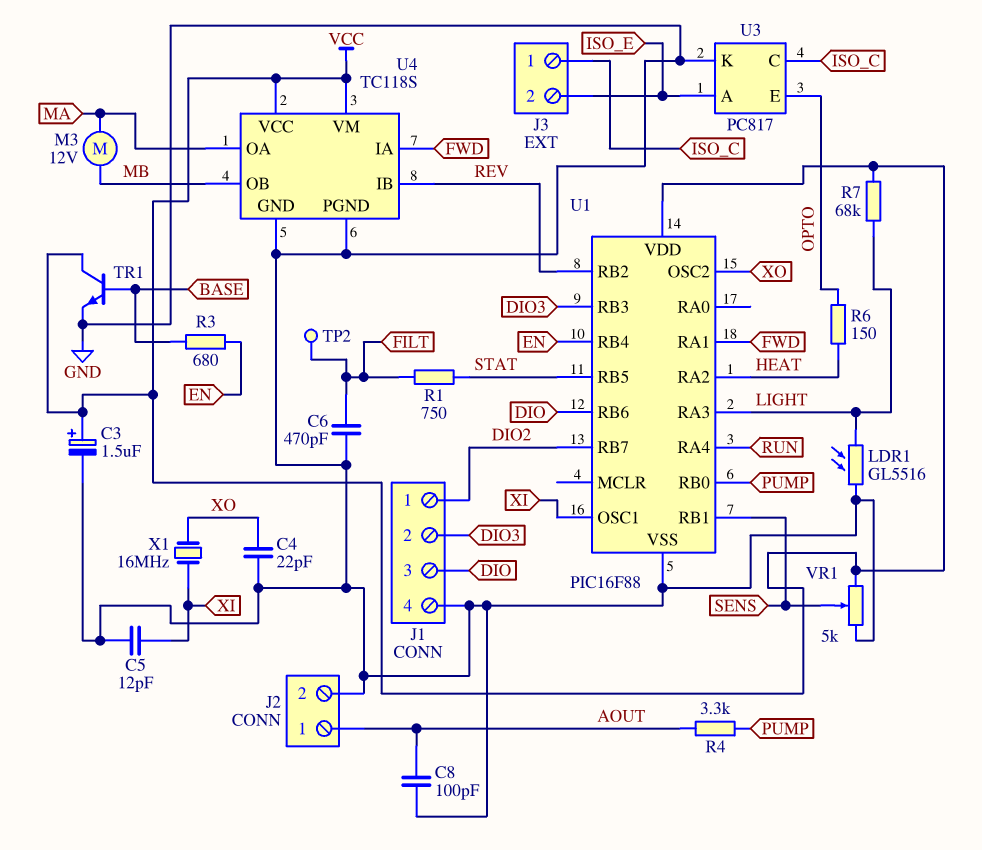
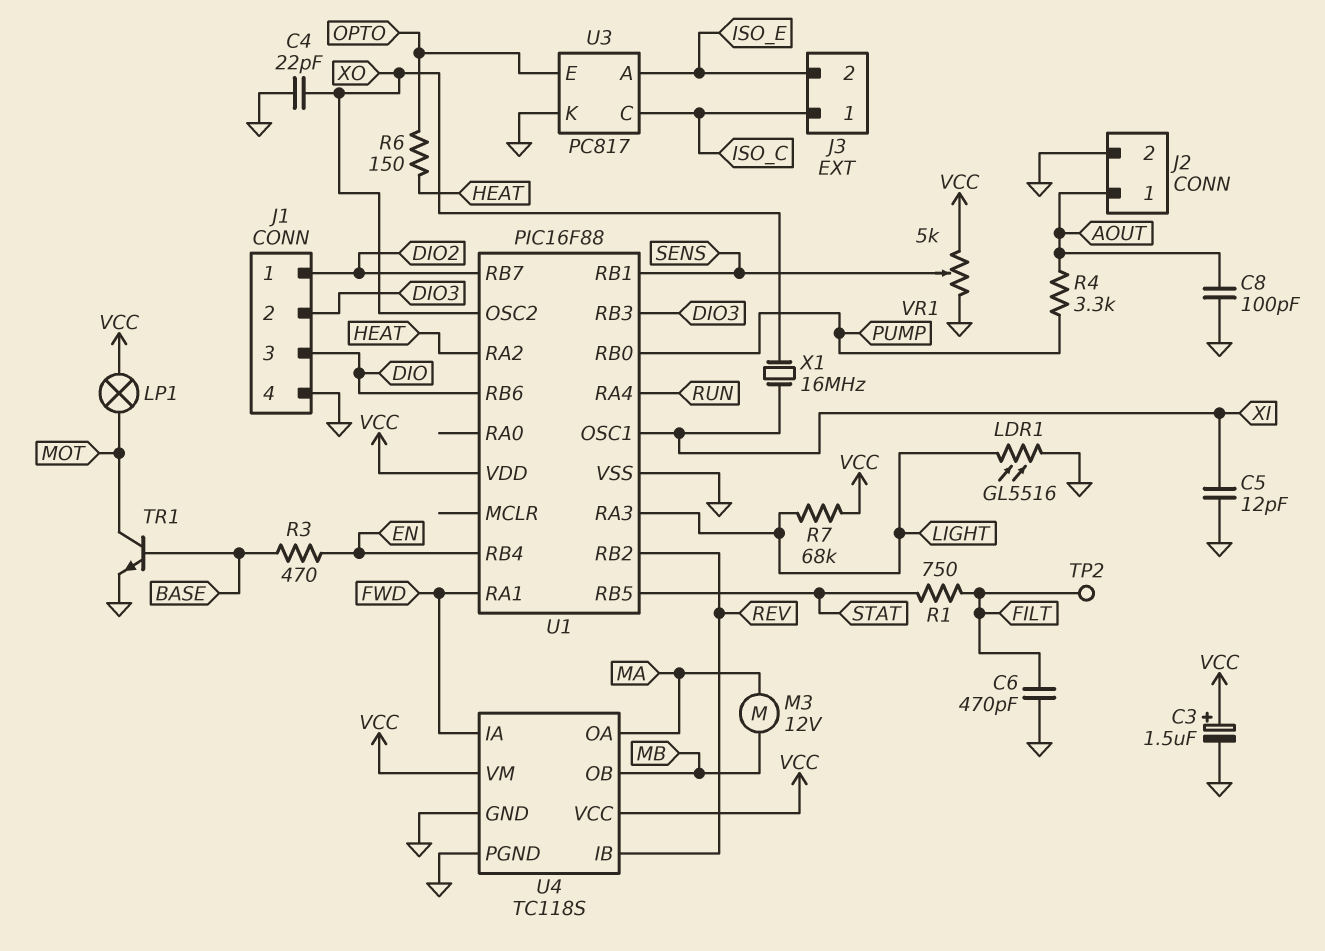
LP1: none -> lamp (MOT, VCC)
R3: 680 (BASE, EN) -> 470 (BASE, EN)
TR1: NPN (B BASE, C VCC, E GND) -> NPN (B BASE, C MOT, E GND)

